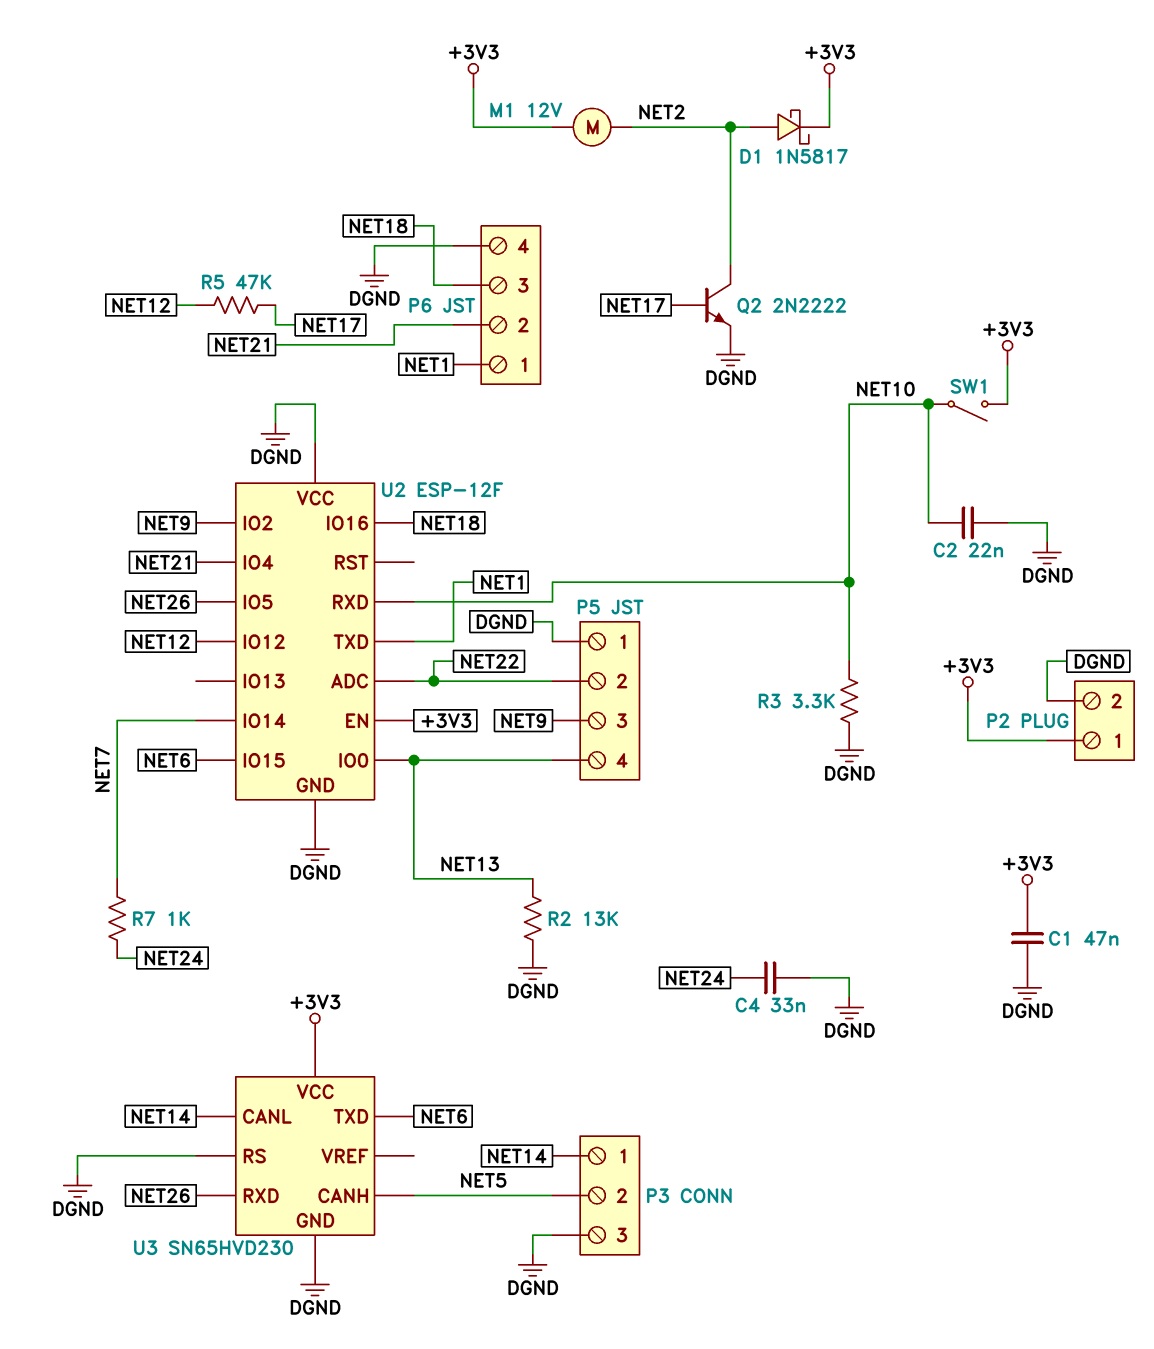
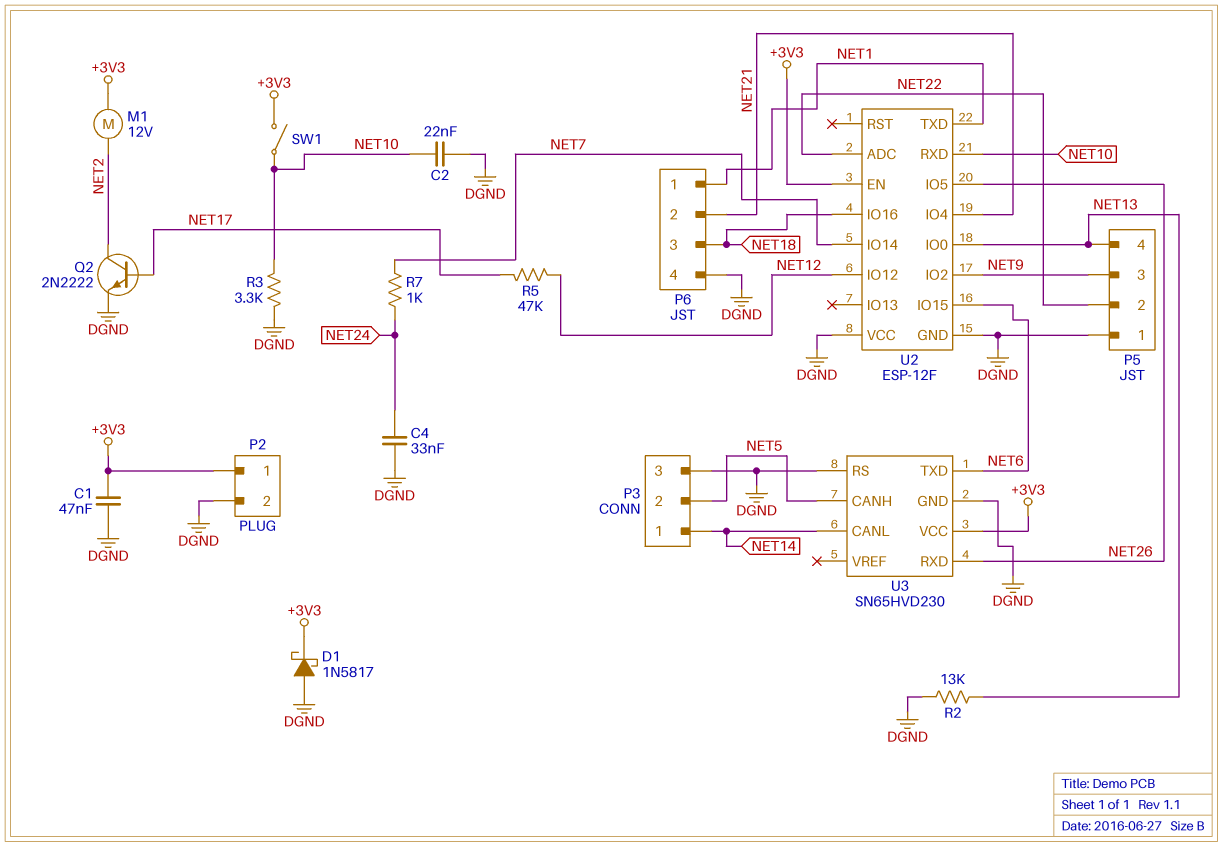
D1: schottky 1N5817 (A NET2, K +3V3) -> schottky 1N5817 (A DGND, K +3V3)

